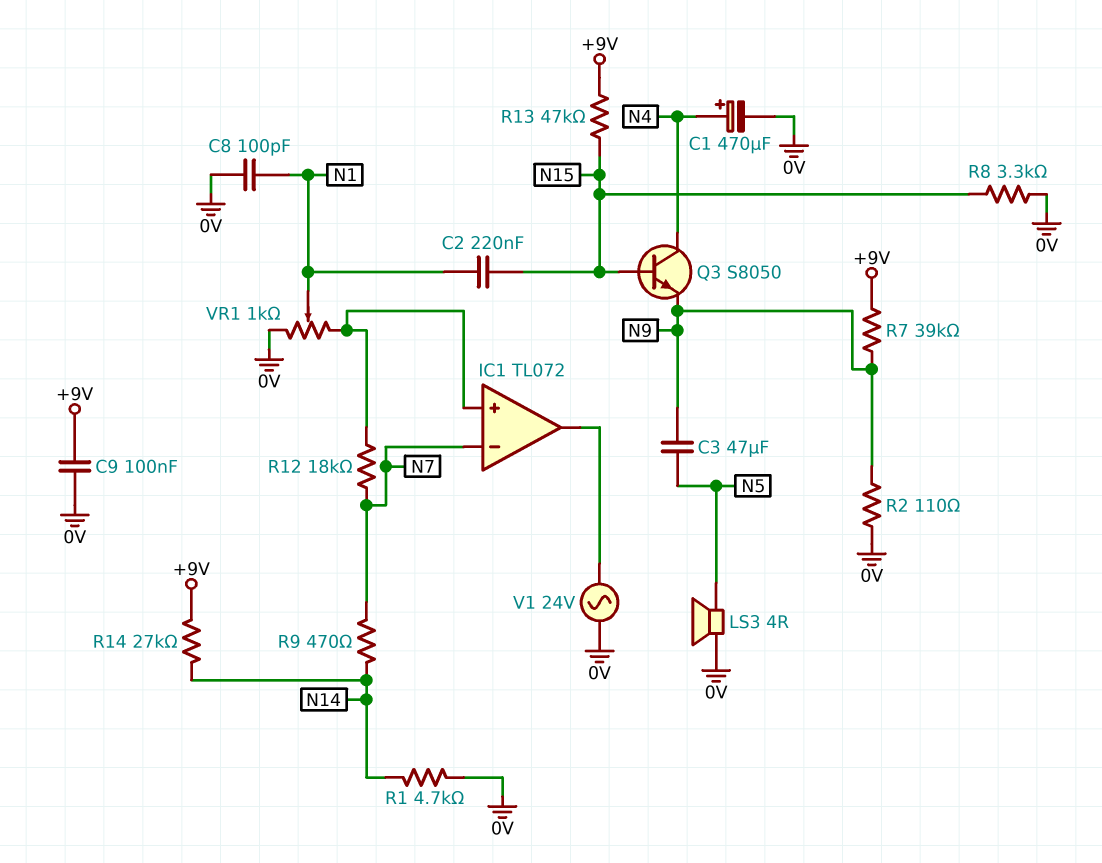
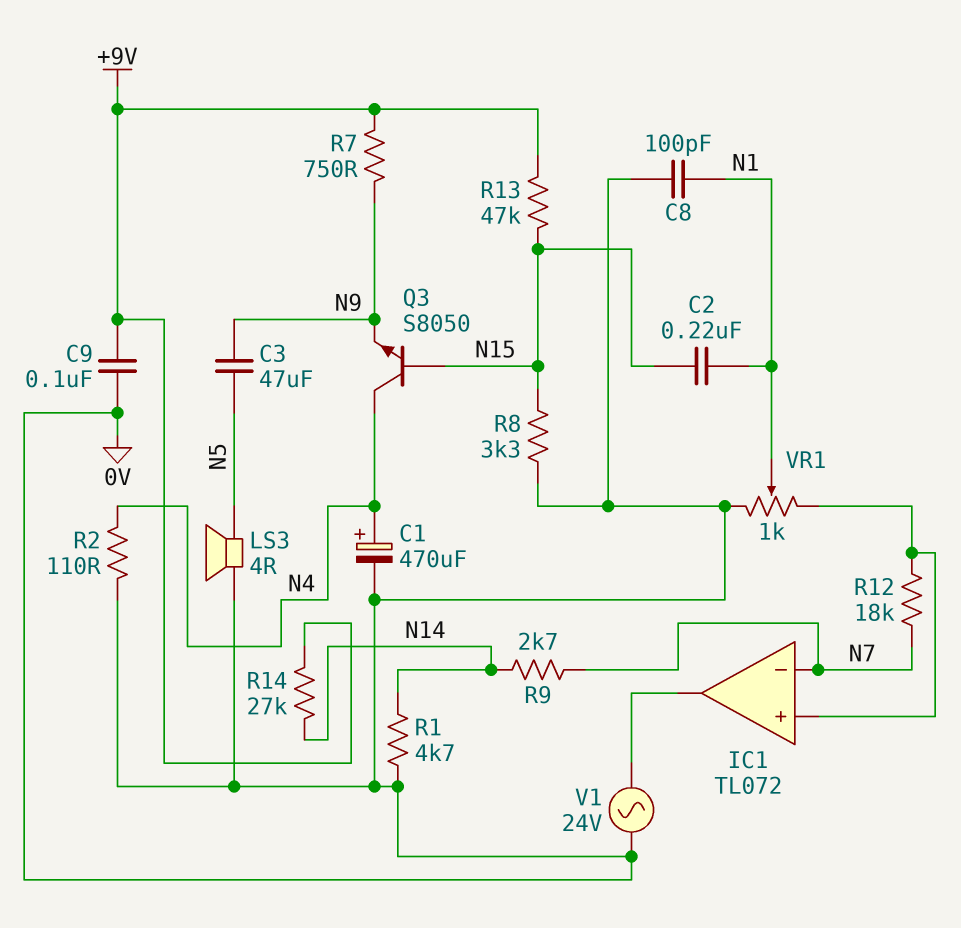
R2: 110 (0V, N9) -> 110 (0V, N4)
R7: 39k (+9V, N9) -> 750 (+9V, N9)
R9: 470 (N7, N14) -> 2.7k (N7, N14)

